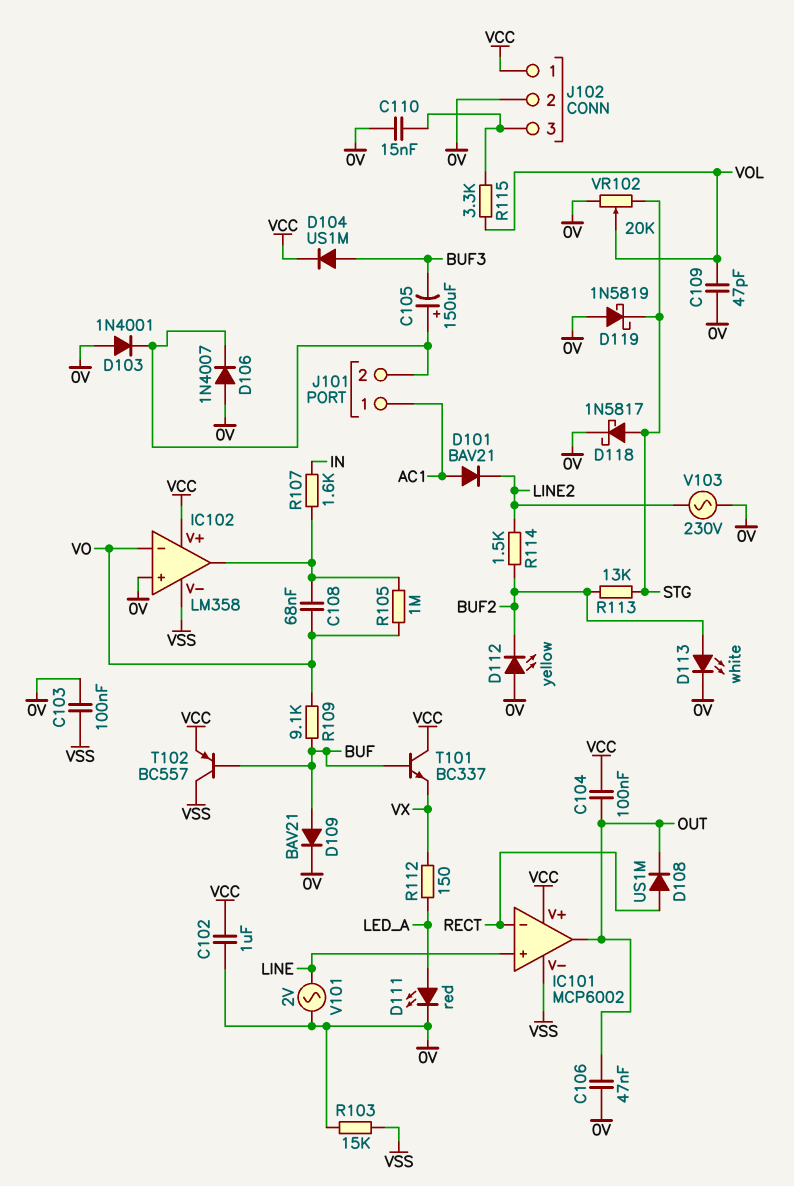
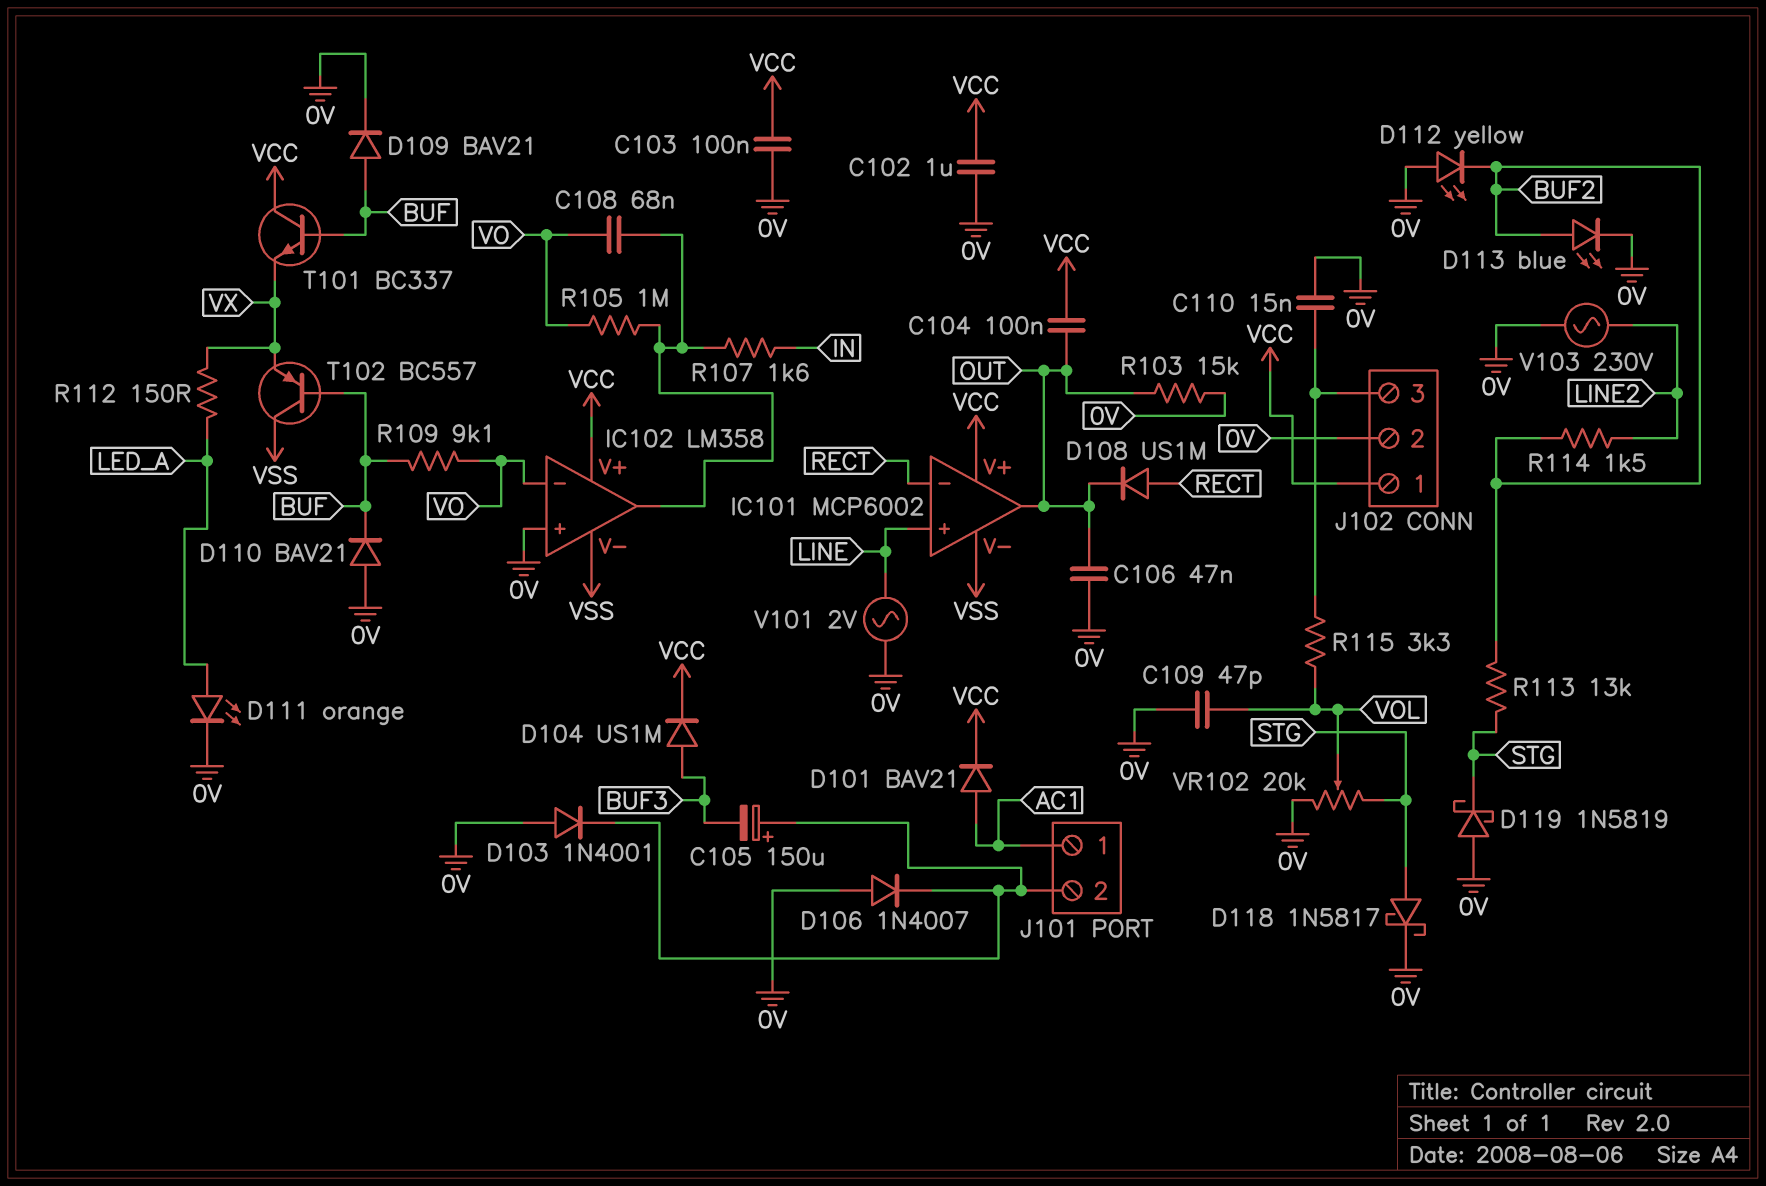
C103: 100nF (0V, VSS) -> 100nF (0V, VCC)
D101: diode BAV21 (A AC1, K LINE2) -> diode BAV21 (A AC1, K VCC)
D110: none -> diode BAV21 (A 0V, K BUF)
D111: LED red (A LED_A, K 0V) -> LED orange (A LED_A, K 0V)
D113: LED white (A BUF2, K 0V) -> LED blue (A BUF2, K 0V)
R103: 15k (0V, VSS) -> 15k (0V, OUT)
T102: PNP BC557 (B BUF, C VSS, E VCC) -> PNP BC557 (B BUF, C VSS, E VX)

